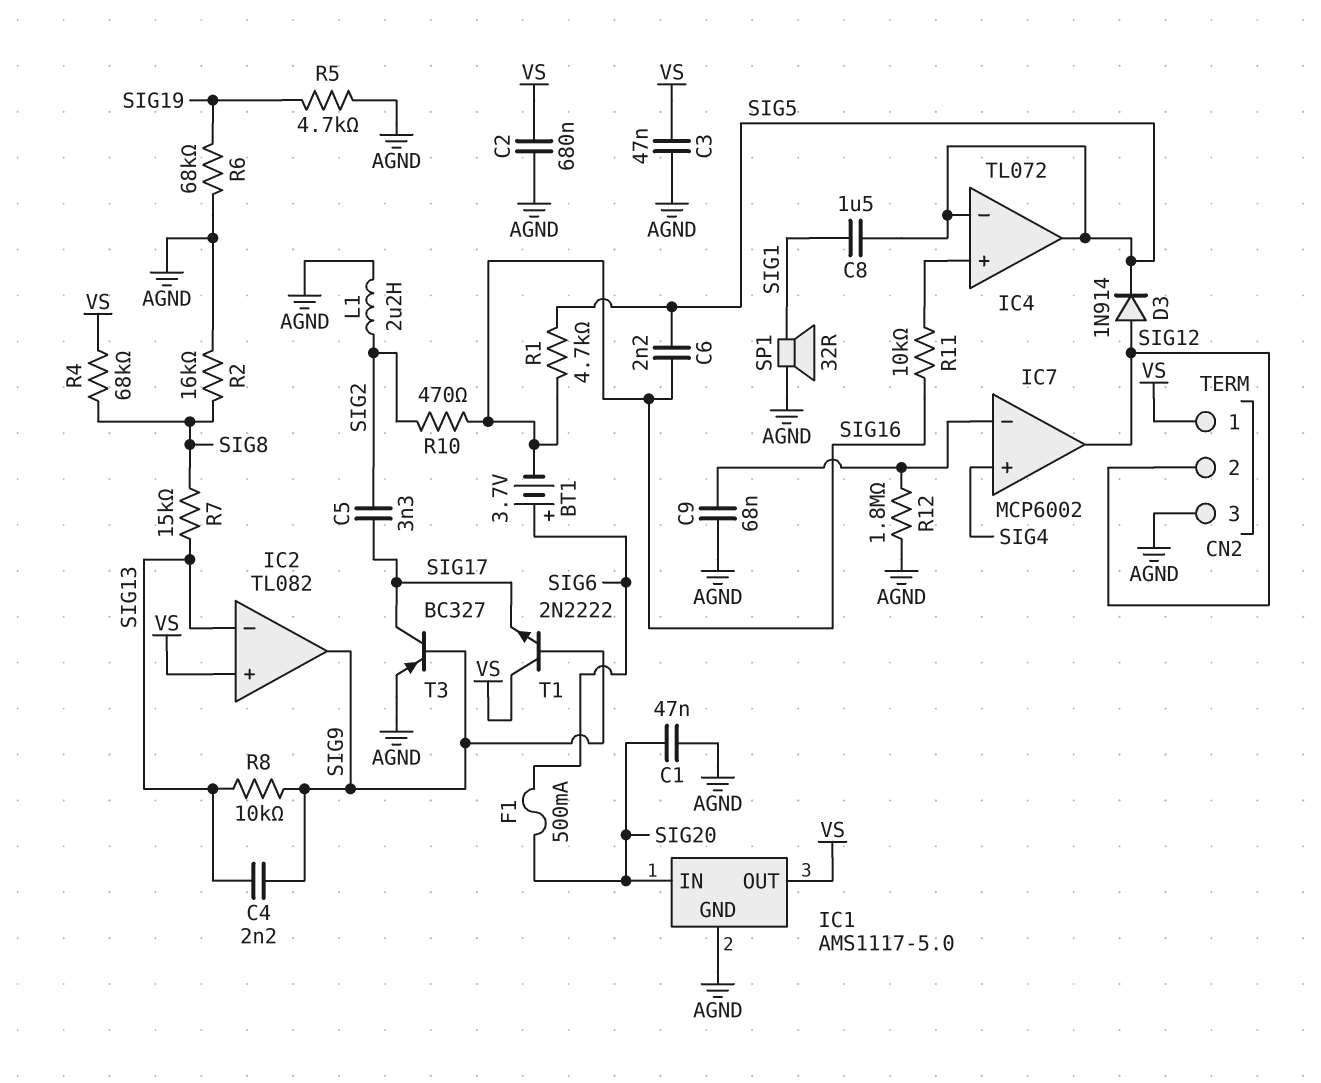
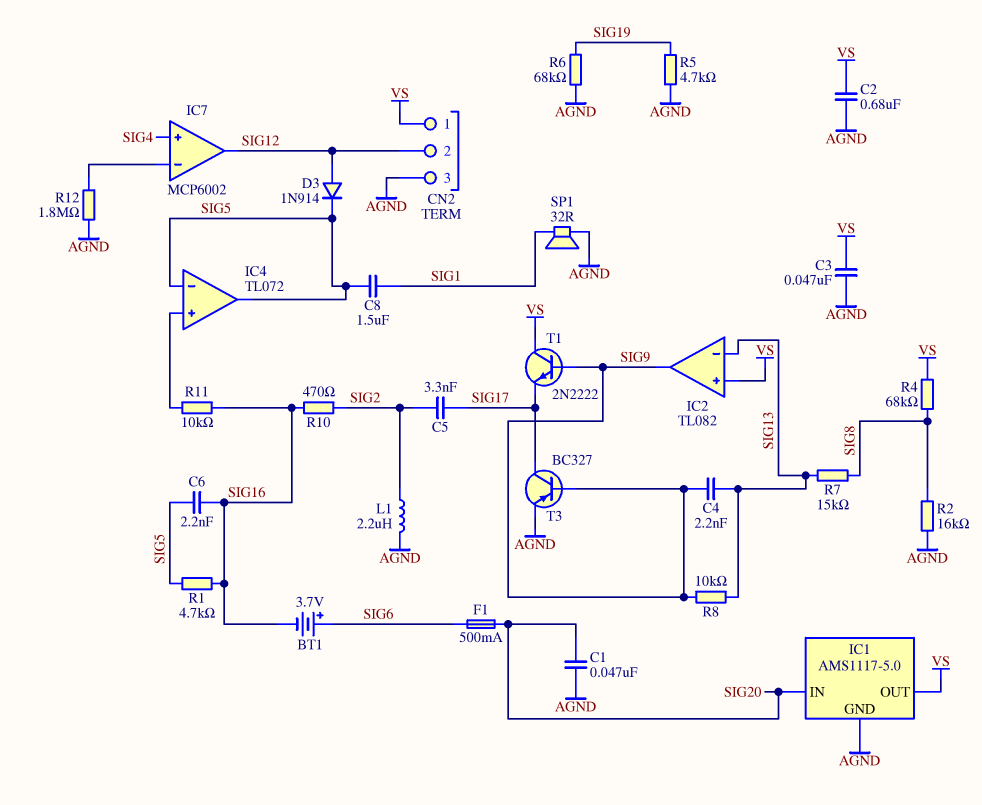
C9: 68nF (AGND, IC7/in-) -> none

